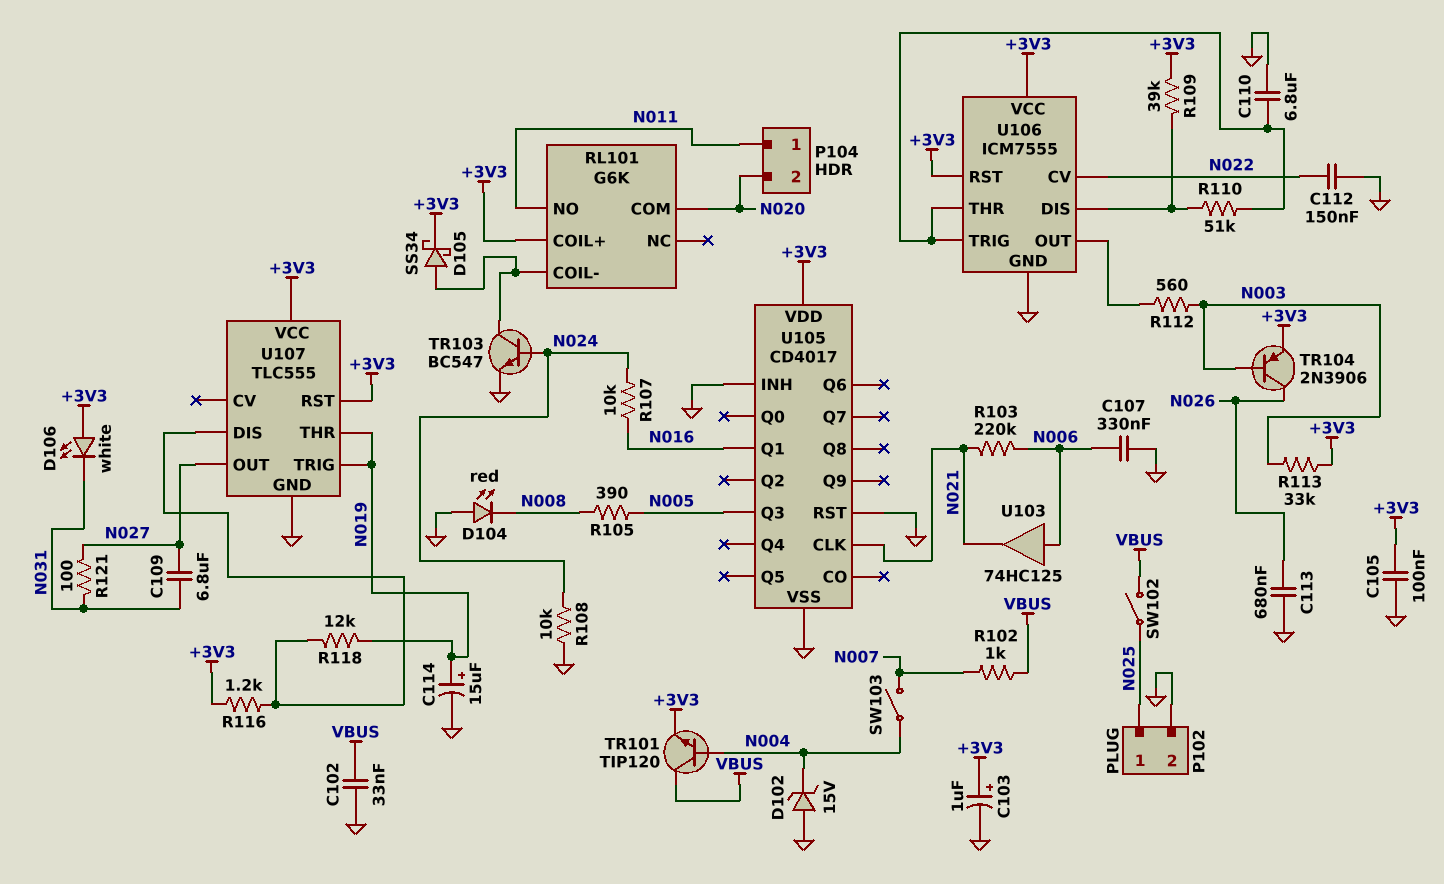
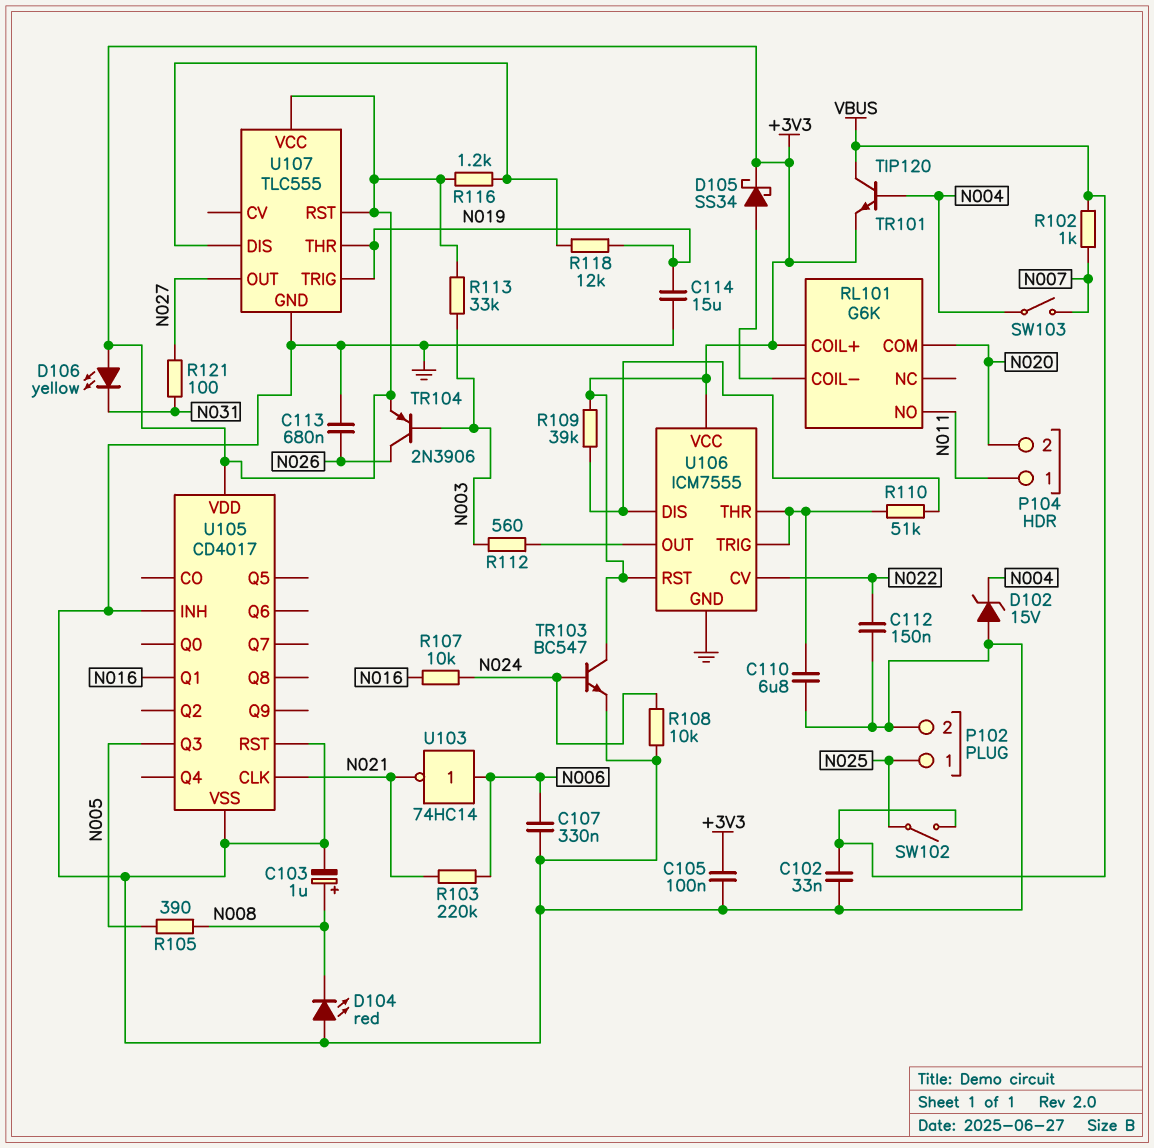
C103: 1uF (plus +3V3, minus GND) -> 1uF (plus N008, minus GND)
C109: 6.8uF (N027, N031) -> none
C114: 15uF (plus N019, minus GND) -> 15uF (GND, N019)
D106: LED white (A +3V3, K N031) -> LED yellow (A +3V3, K N031)
TR103: NPN BC547 (B N024, C RL101/COIL-, E GND) -> NPN BC547 (B N024, C +3V3, E GND)
U103: buffer 74HC125 (in N006, out N021) -> NOT 74HC14 (in N006, out N021)

